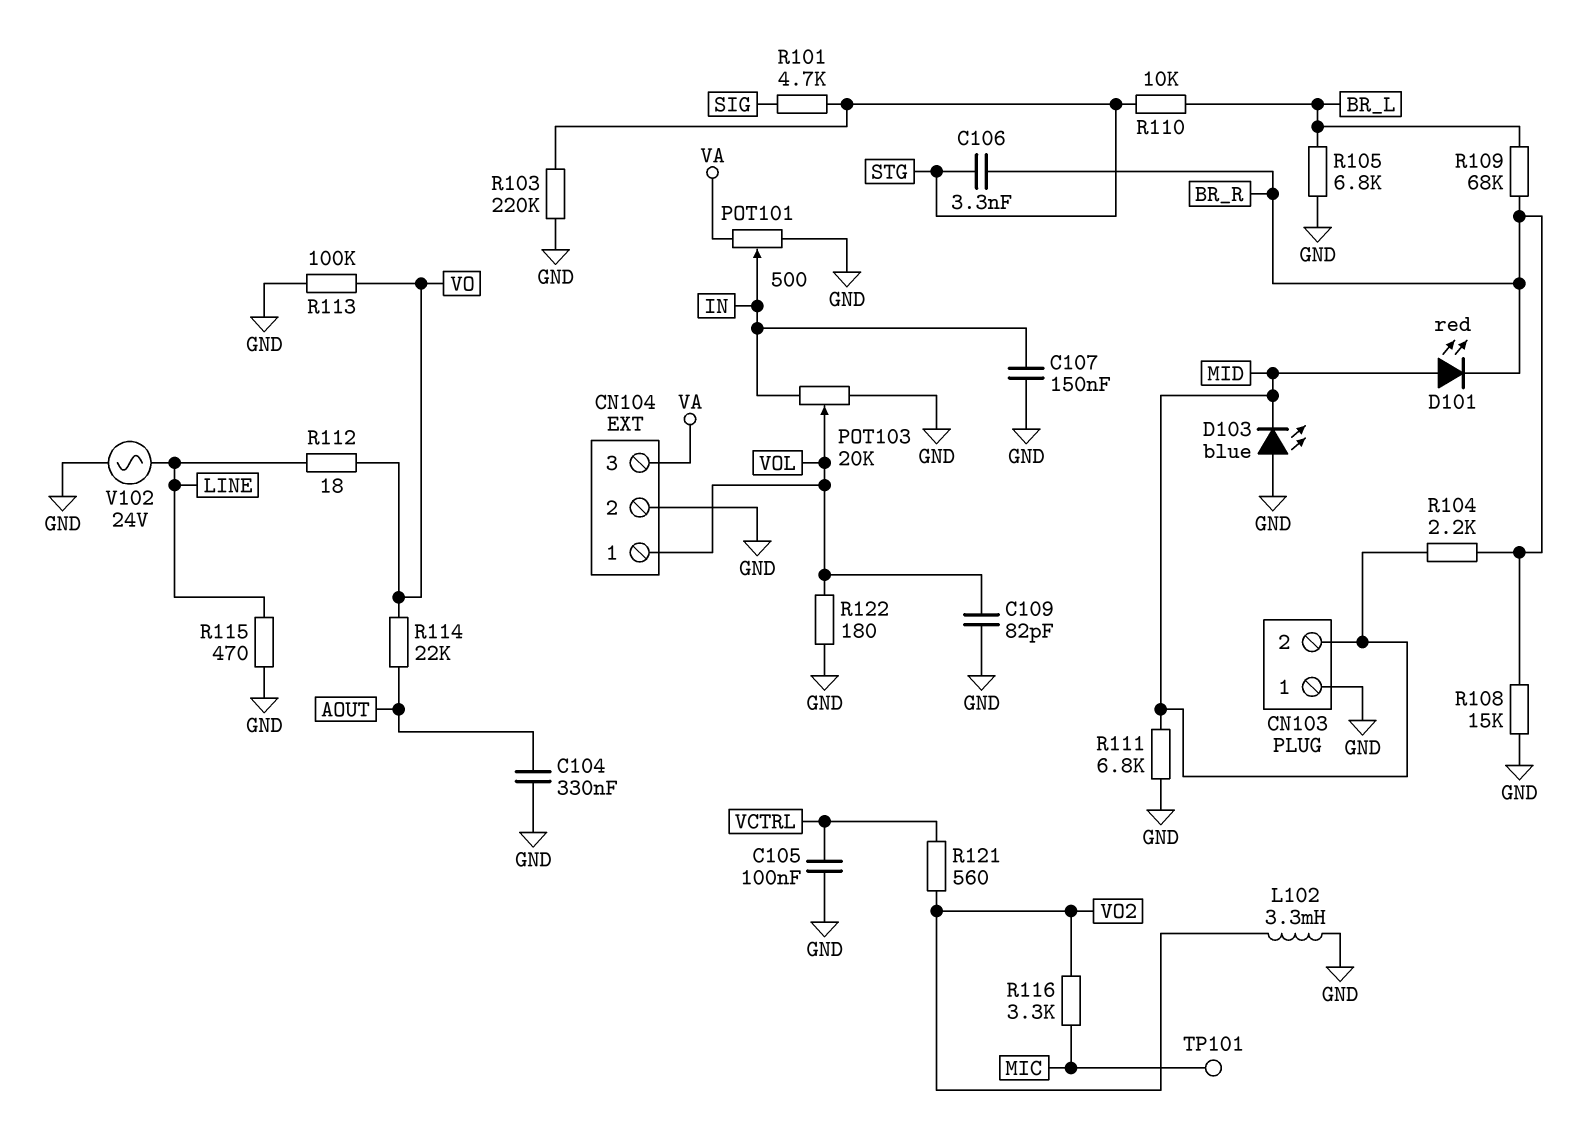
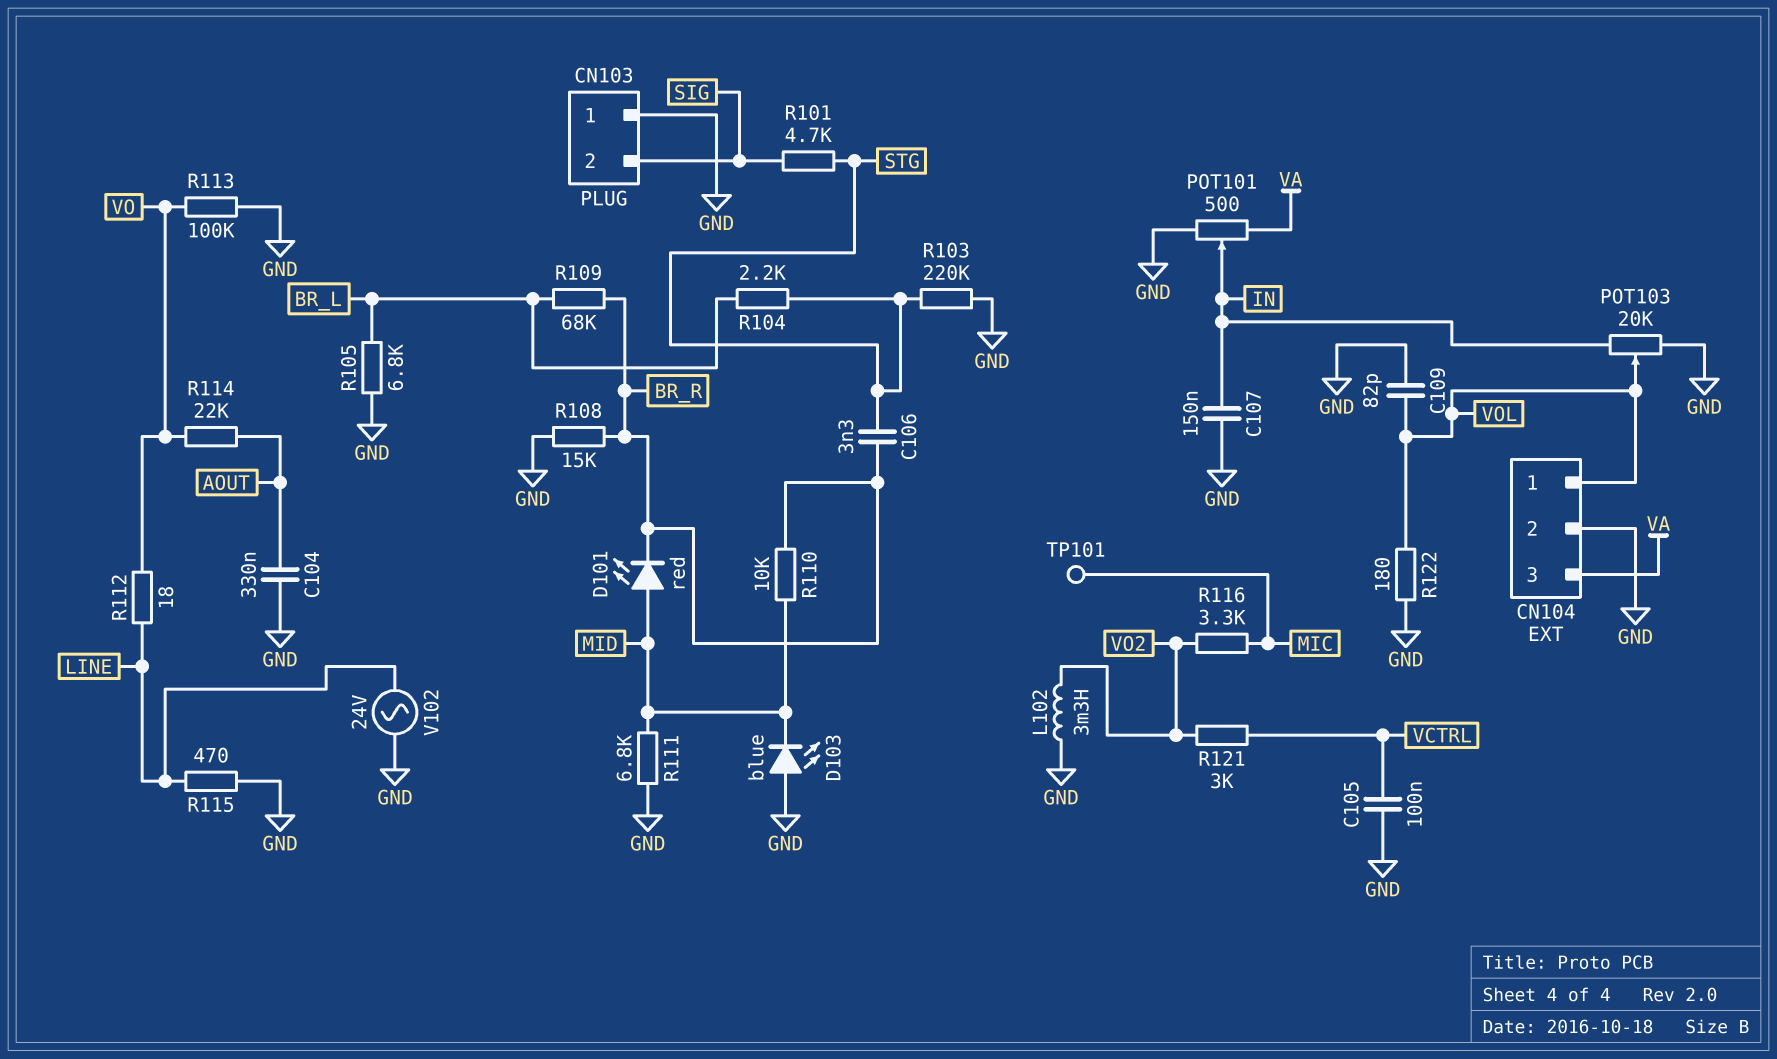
CN103 pin 2: MID -> SIG
R104: 2.2k (BR_R, MID) -> 2.2k (BR_L, STG)
R110: 10k (BR_L, STG) -> 10k (BR_R, MID)
R121: 560 (VCTRL, VO2) -> 3k (VCTRL, VO2)

